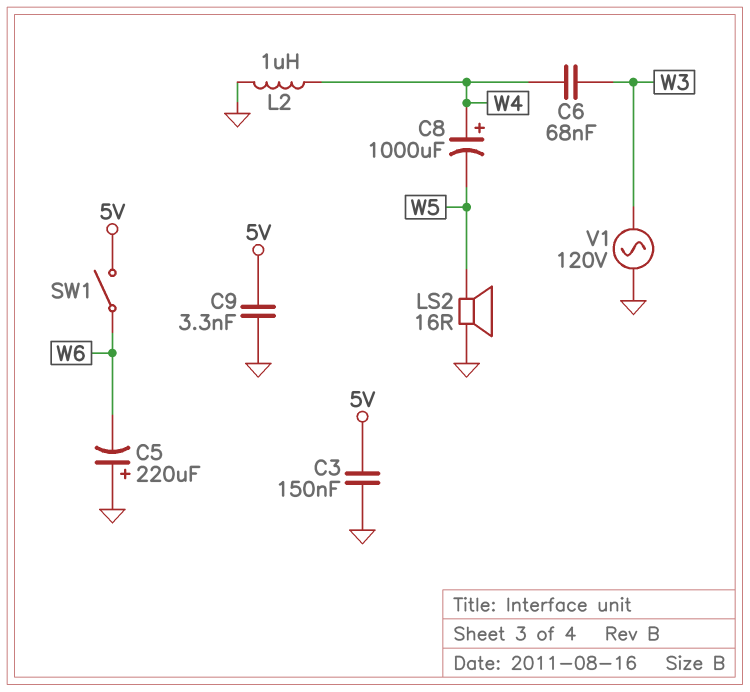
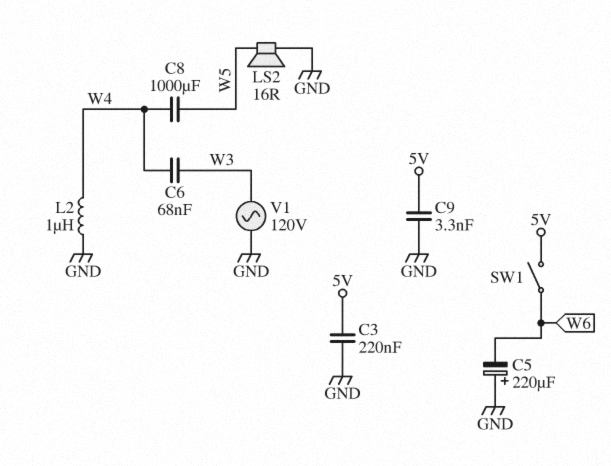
C3: 150nF (5V, GND) -> 220nF (5V, GND)
C8: 1000uF (plus W4, minus W5) -> 1000uF (W4, W5)

